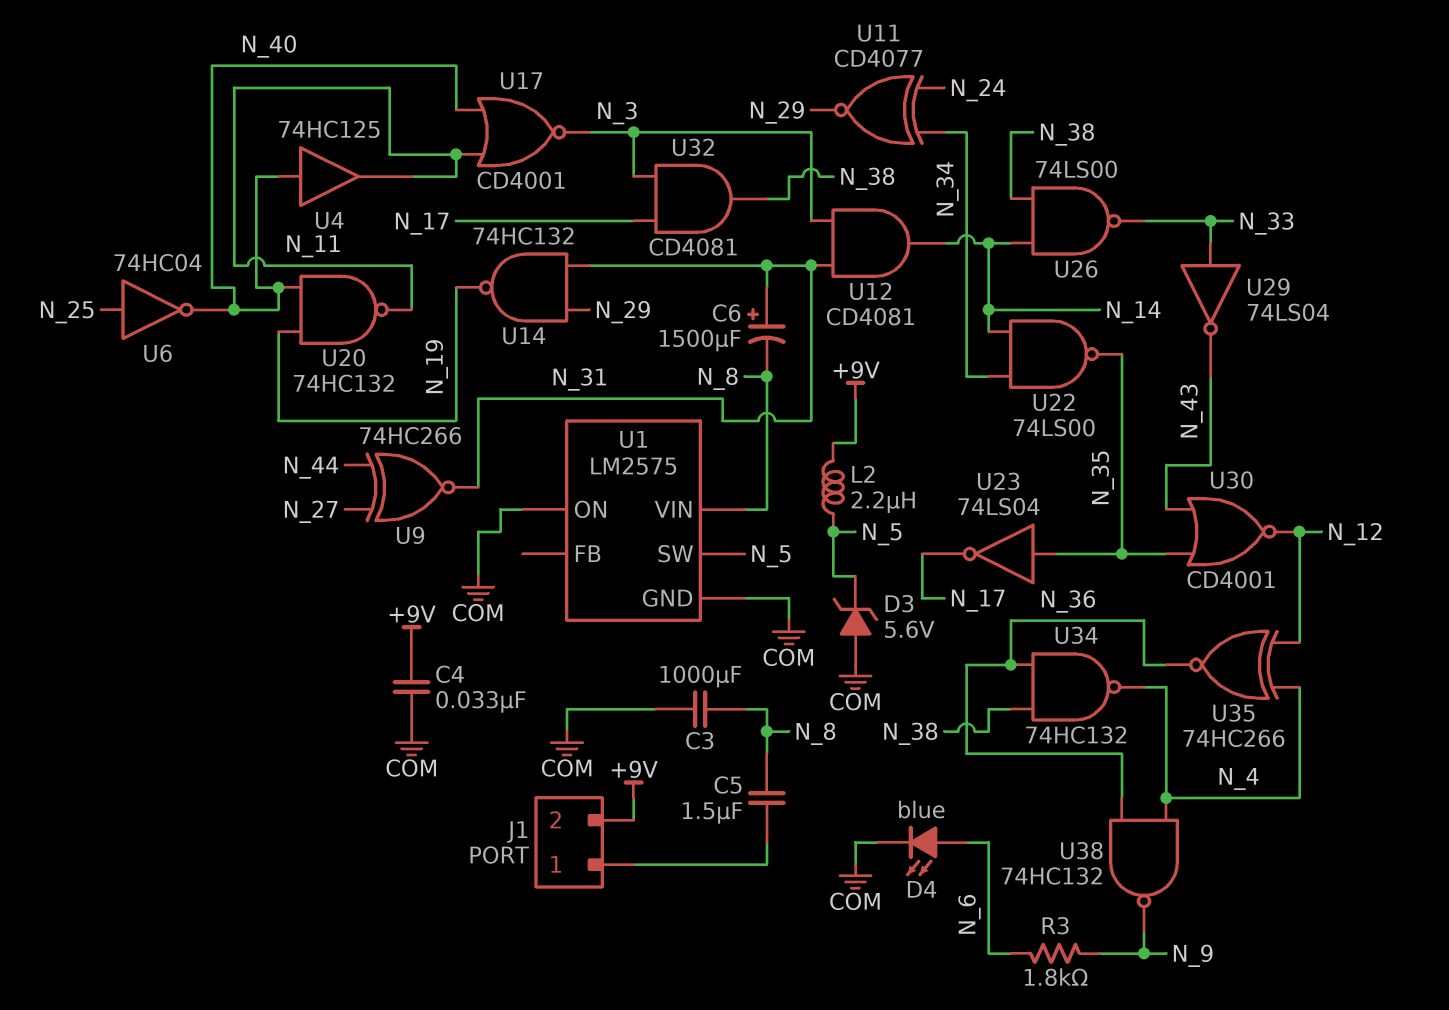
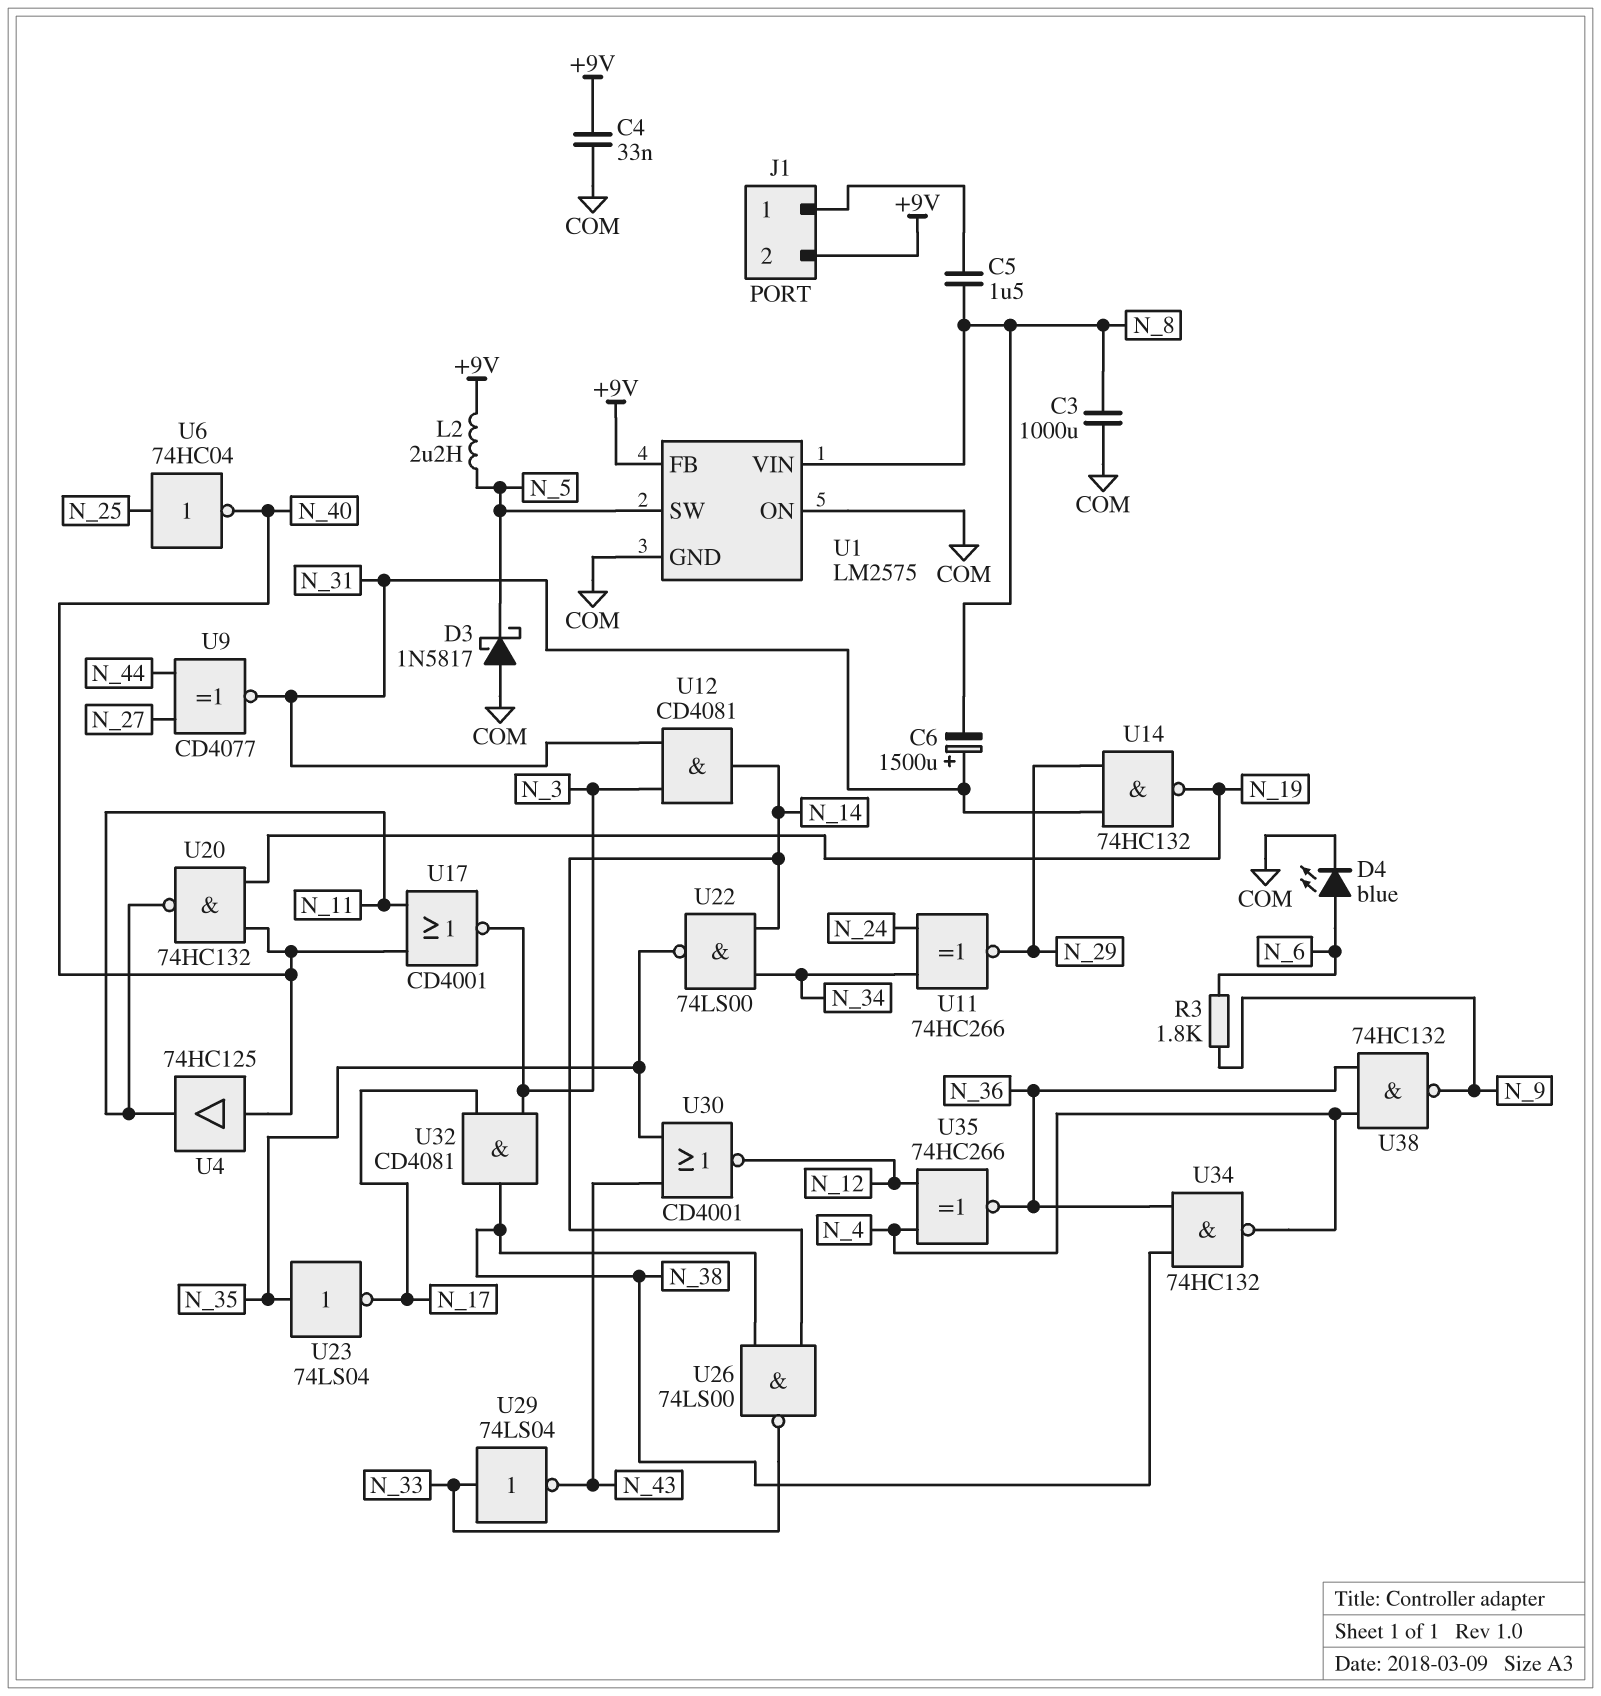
D3: zener 5.6V (A COM, K N_5) -> schottky 1N5817 (A COM, K N_5)
U1 pin FB: none -> +9V
U9: XNOR 74HC266 (in N_27, in N_44, out N_31) -> XNOR CD4077 (in N_27, in N_44, out N_31)
U11: XNOR CD4077 (in N_24, in N_34, out N_29) -> XNOR 74HC266 (in N_24, in N_34, out N_29)

